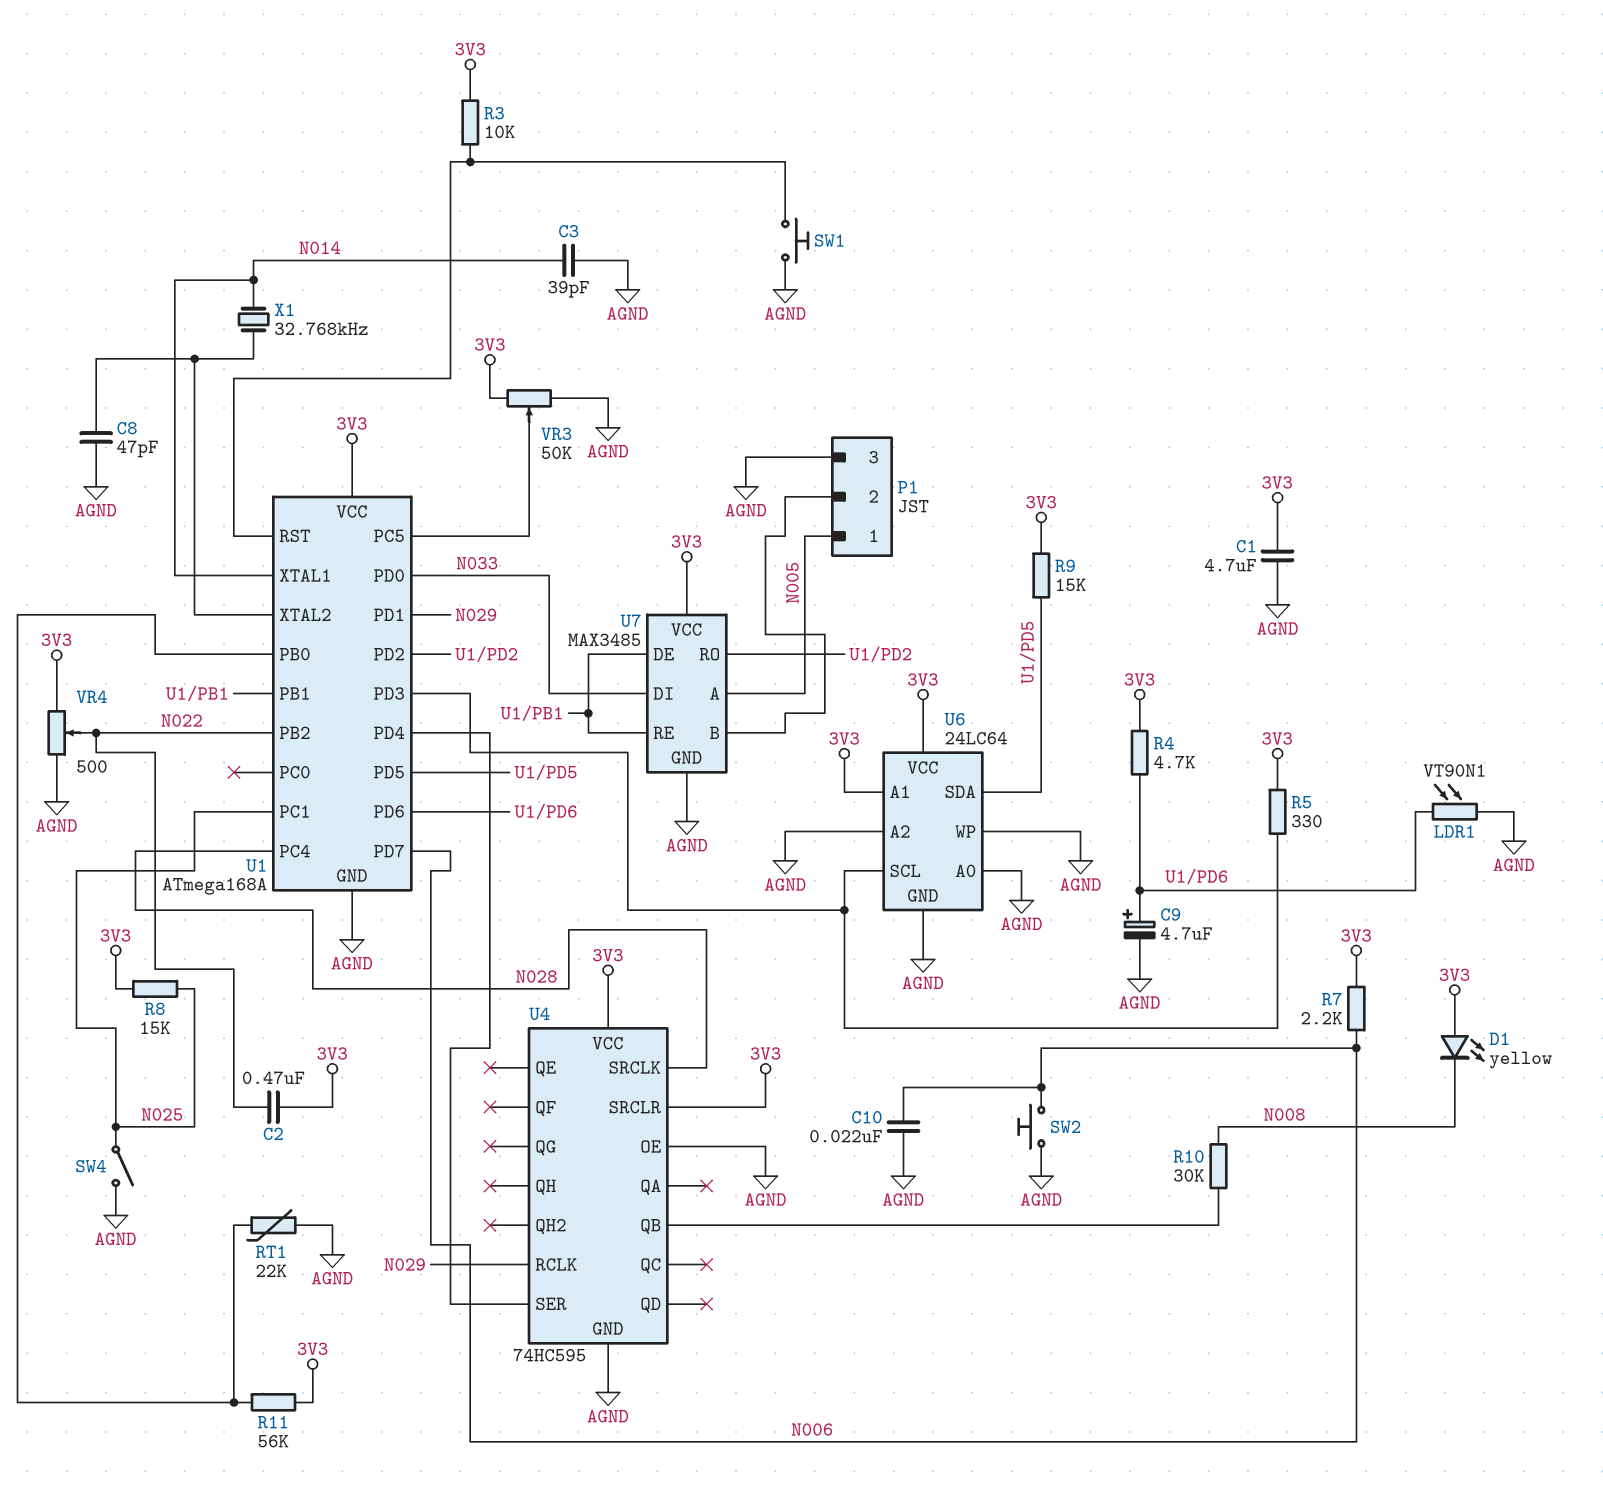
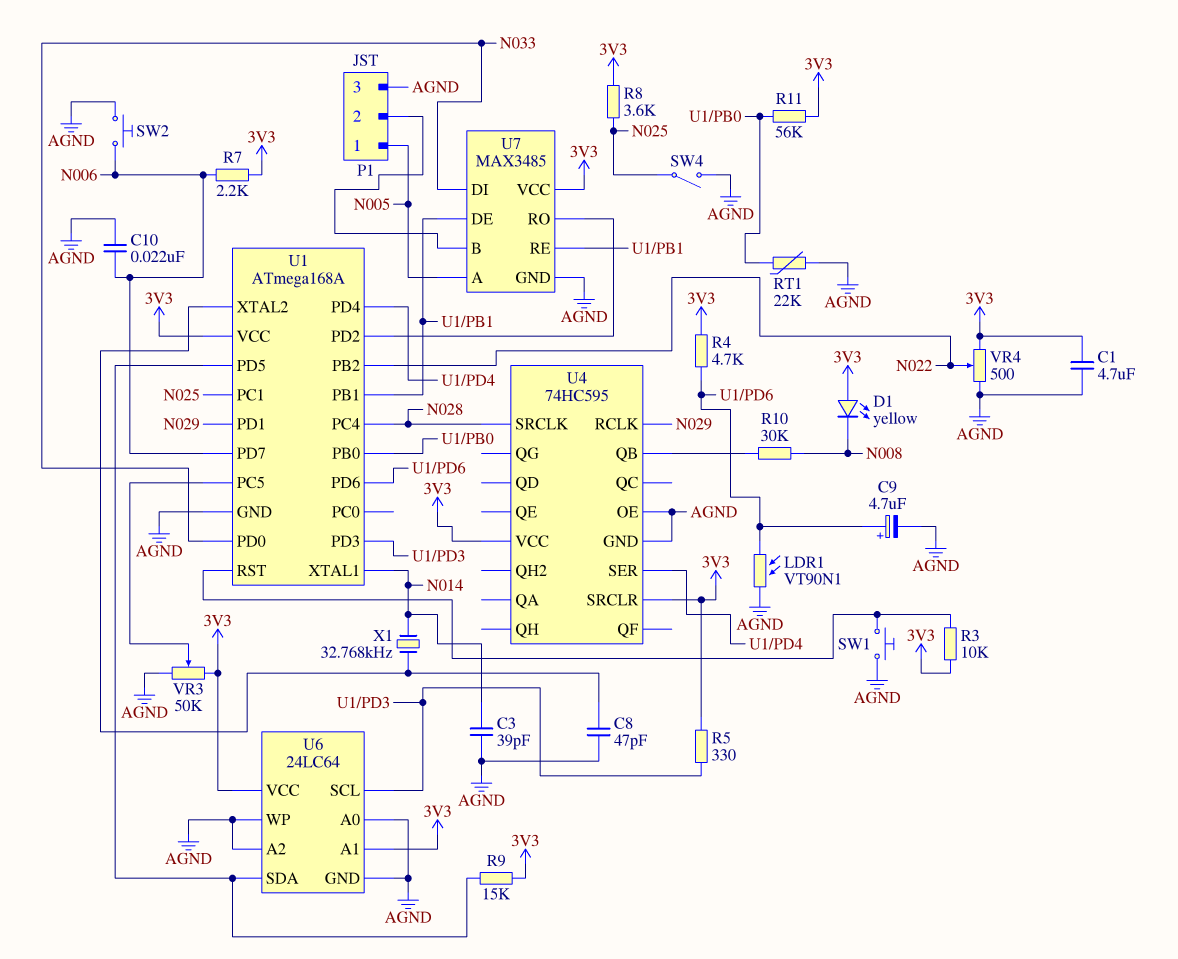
C2: 470nF (3V3, N022) -> none
R8: 15k (3V3, N025) -> 3.6k (3V3, N025)

